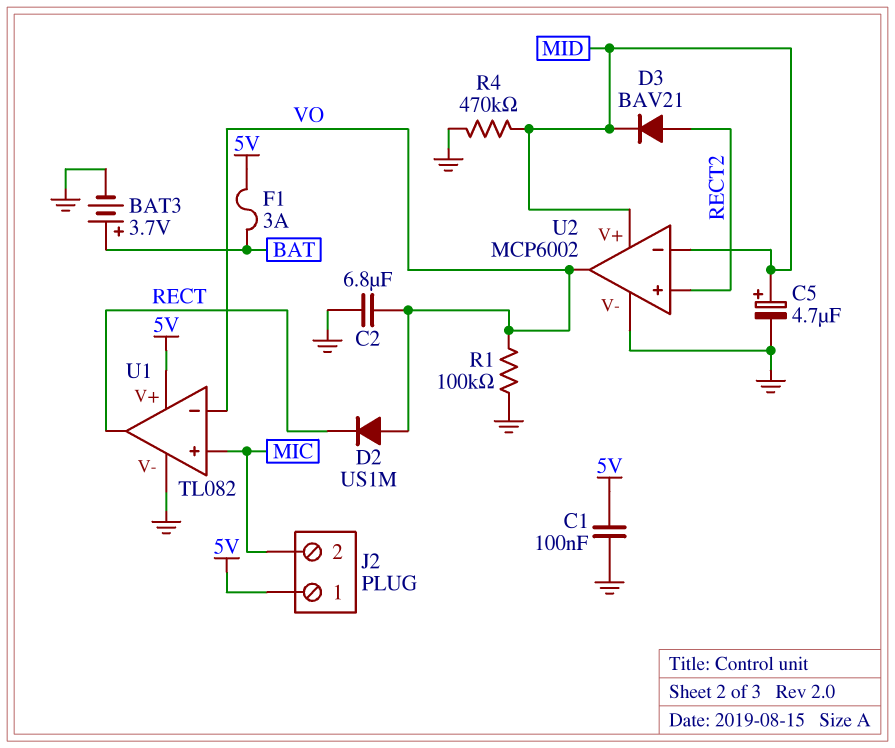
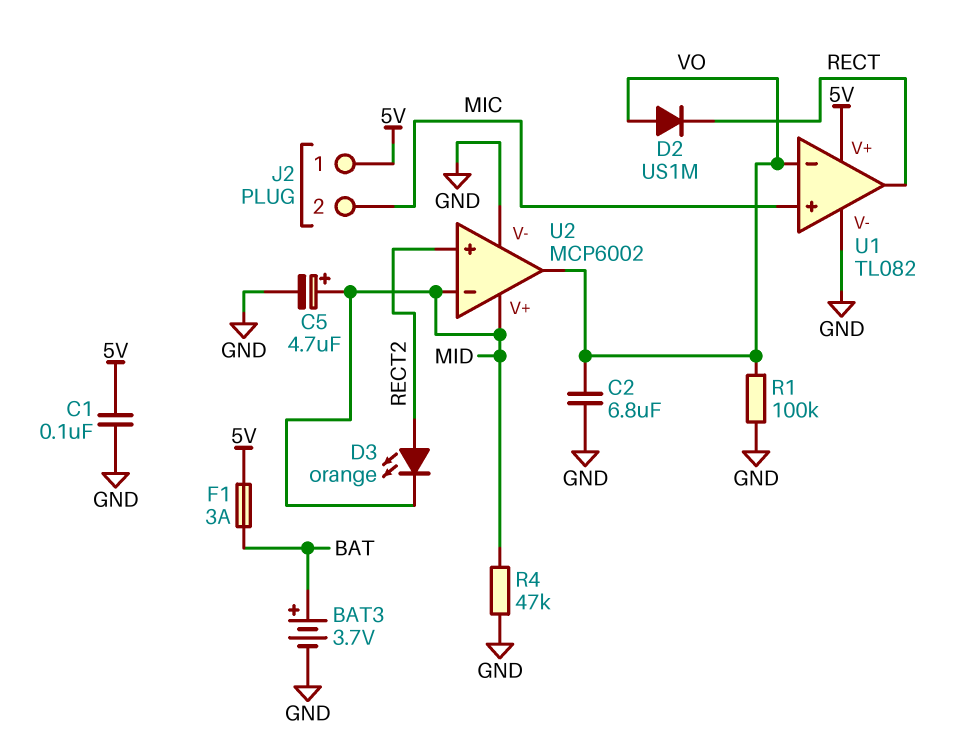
D3: diode BAV21 (A RECT2, K MID) -> LED orange (A RECT2, K MID)
R4: 470k (GND, MID) -> 47k (GND, MID)

